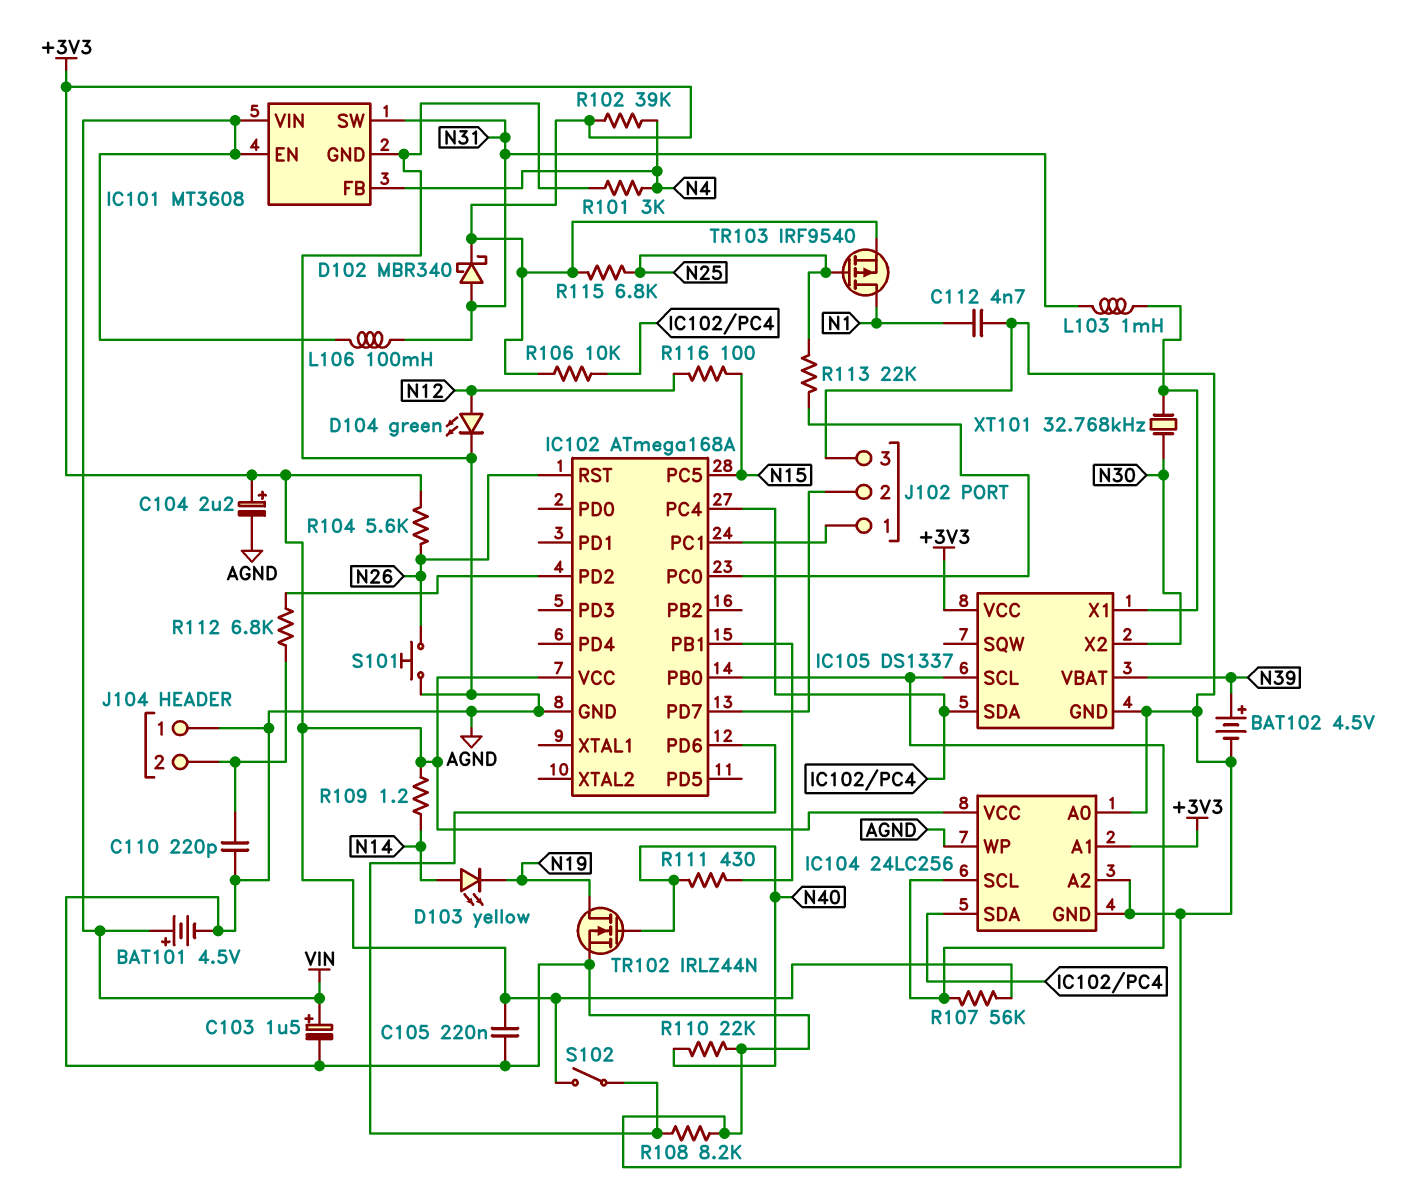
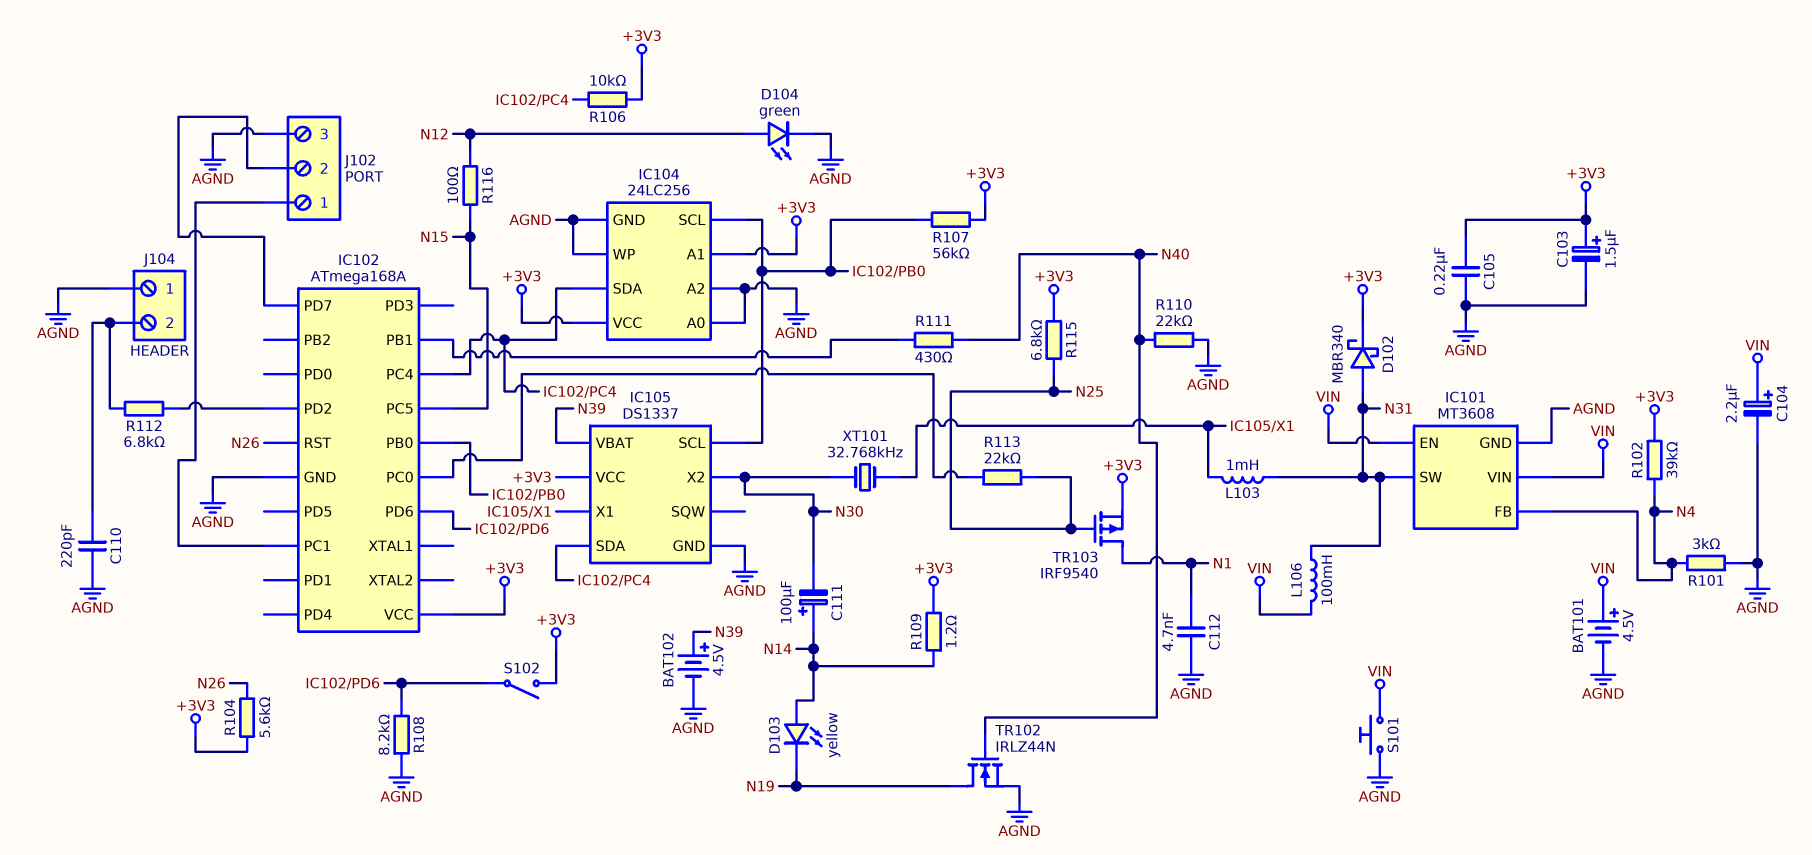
C103: 1.5uF (plus VIN, minus AGND) -> 1.5uF (plus +3V3, minus AGND)
C104: 2.2uF (plus +3V3, minus AGND) -> 2.2uF (plus VIN, minus AGND)
C111: none -> 100uF (plus N14, minus N30)
S101: button (AGND, N26) -> button (AGND, VIN)

